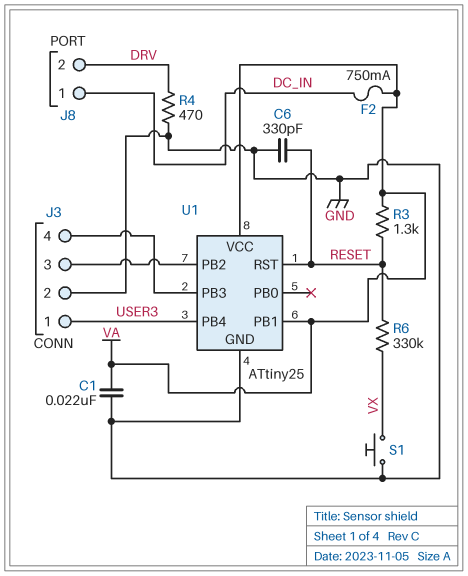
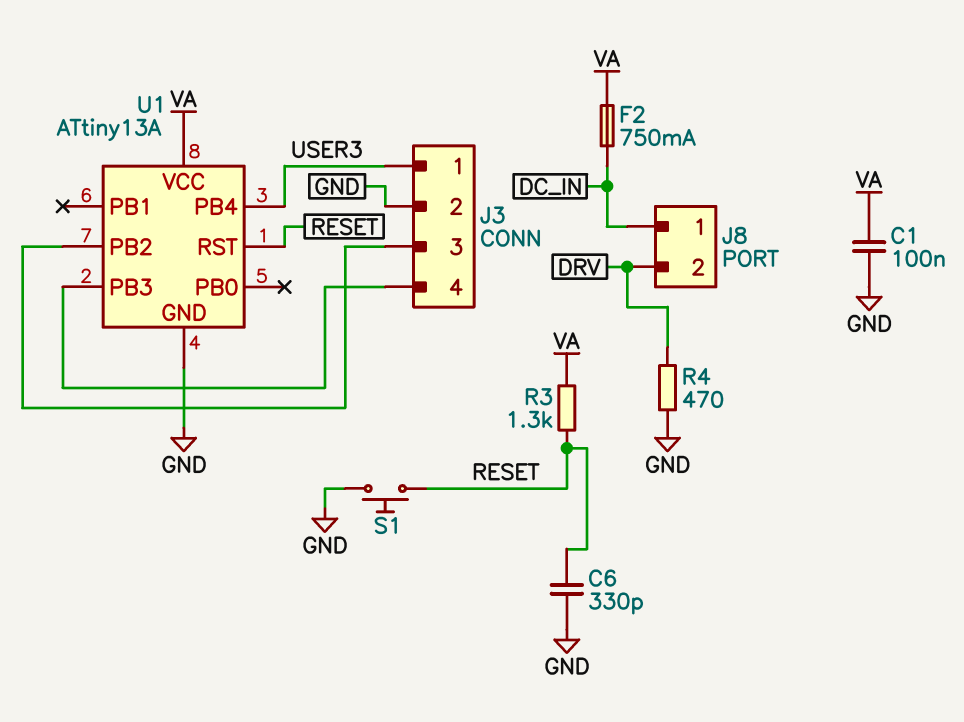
C1: 22nF (GND, VA) -> 100nF (GND, VA)
R6: 330k (RESET, VX) -> none
S1: button (GND, VX) -> button (GND, RESET)
U1: ATtiny25 -> ATtiny13A
U1 pin PB1: VA -> none

